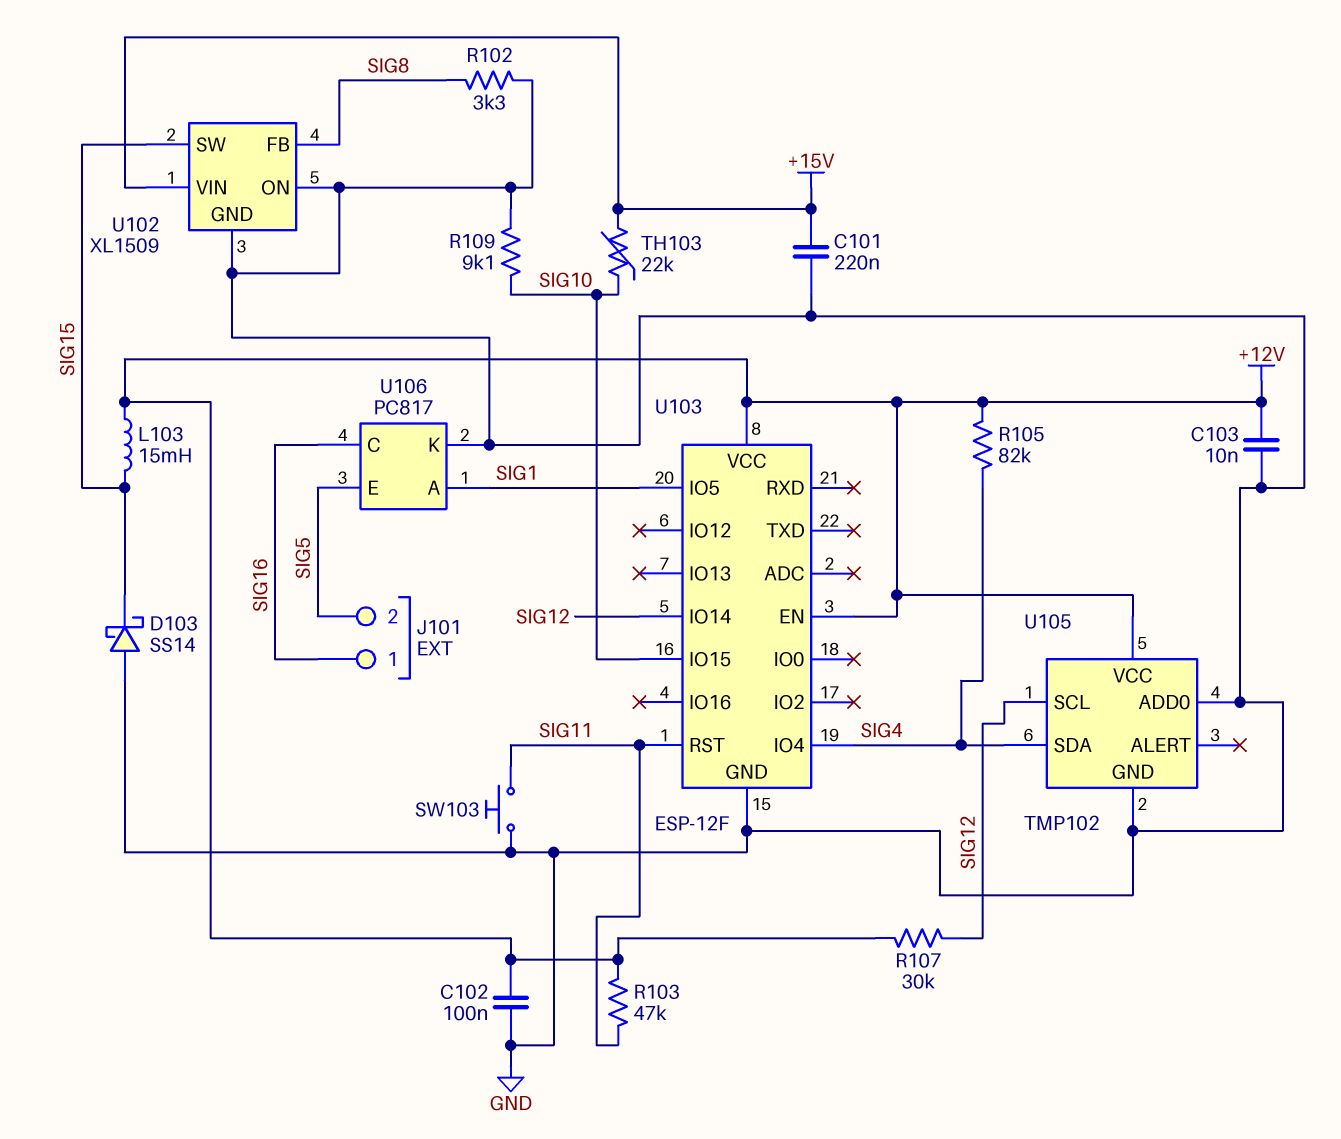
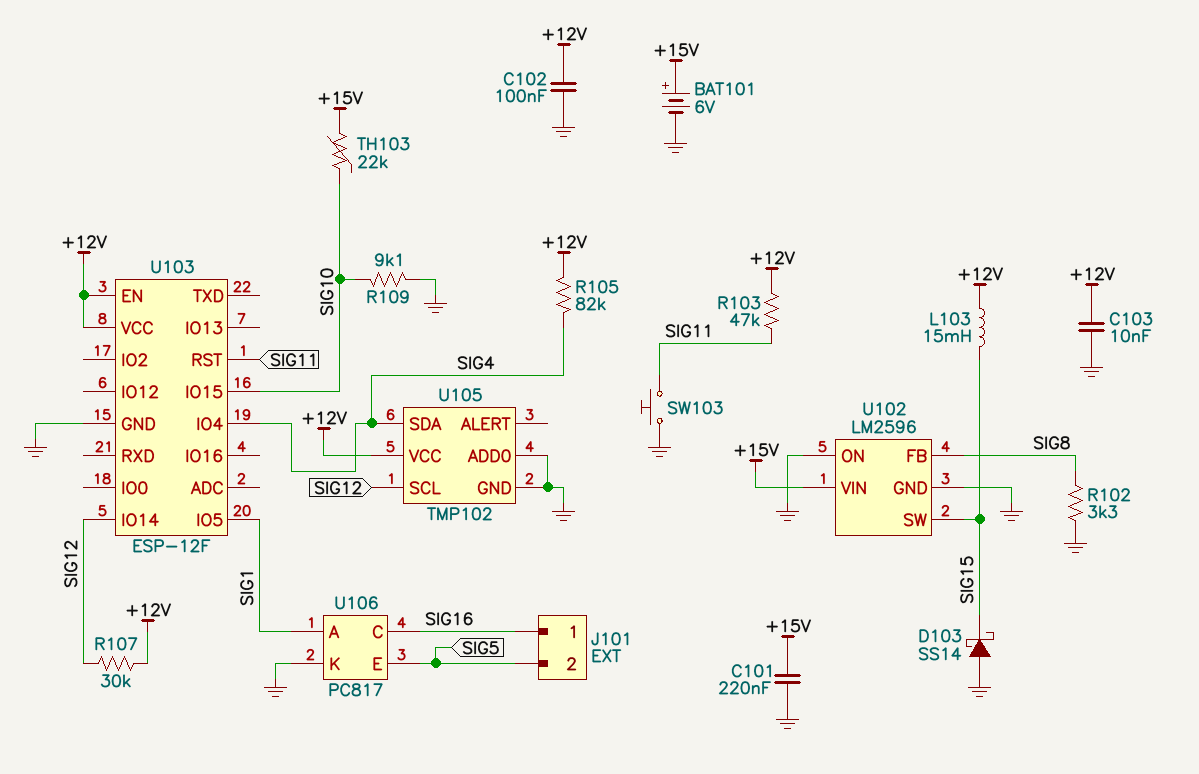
BAT101: none -> 6V (plus +15V, minus GND)
U102: XL1509 -> LM2596

